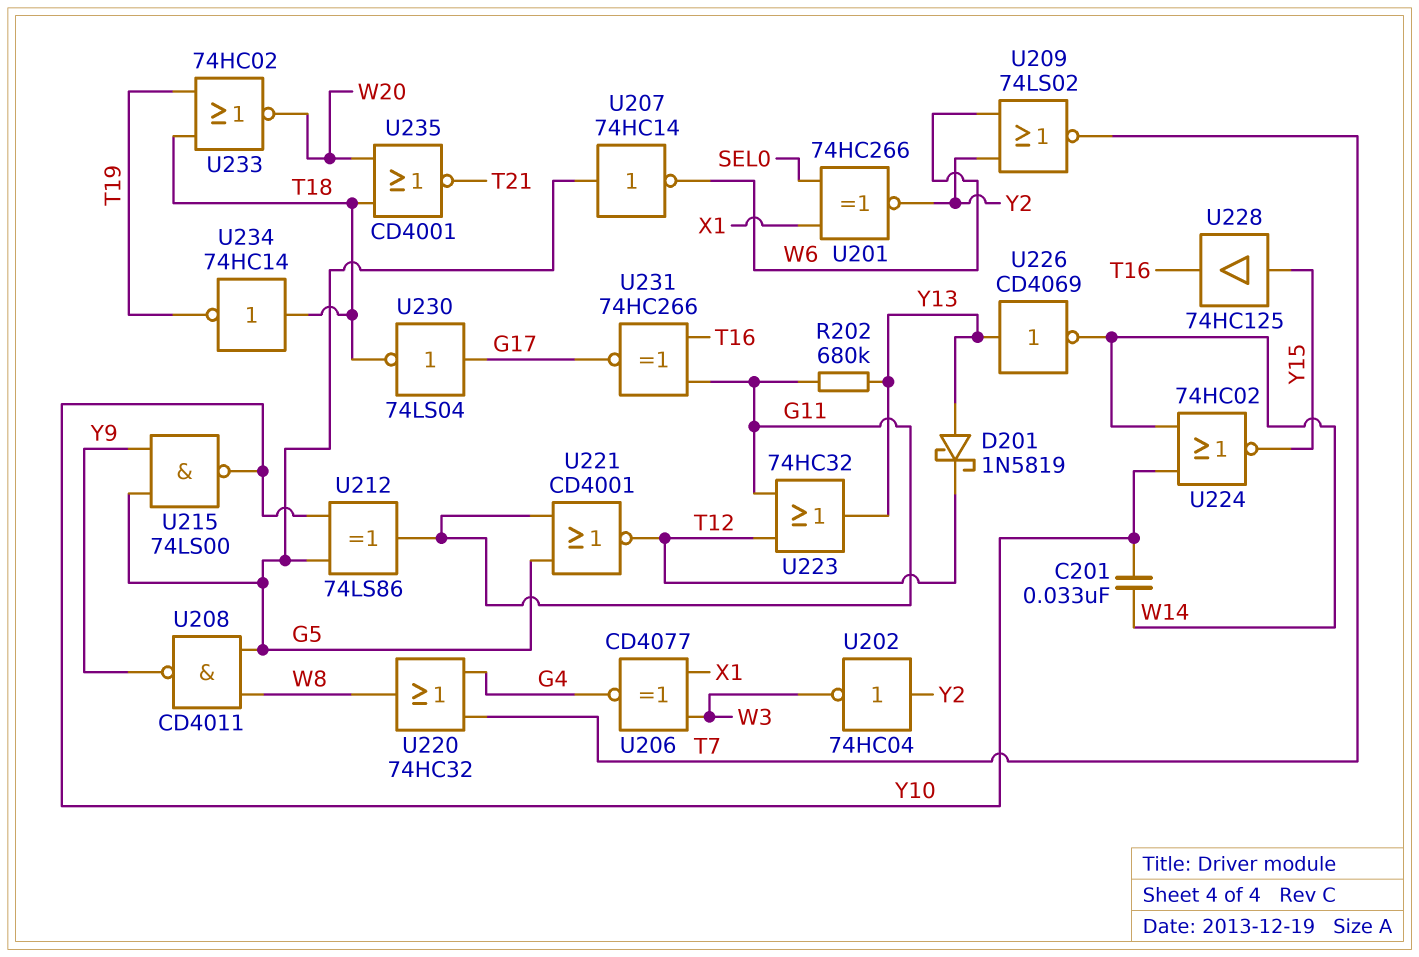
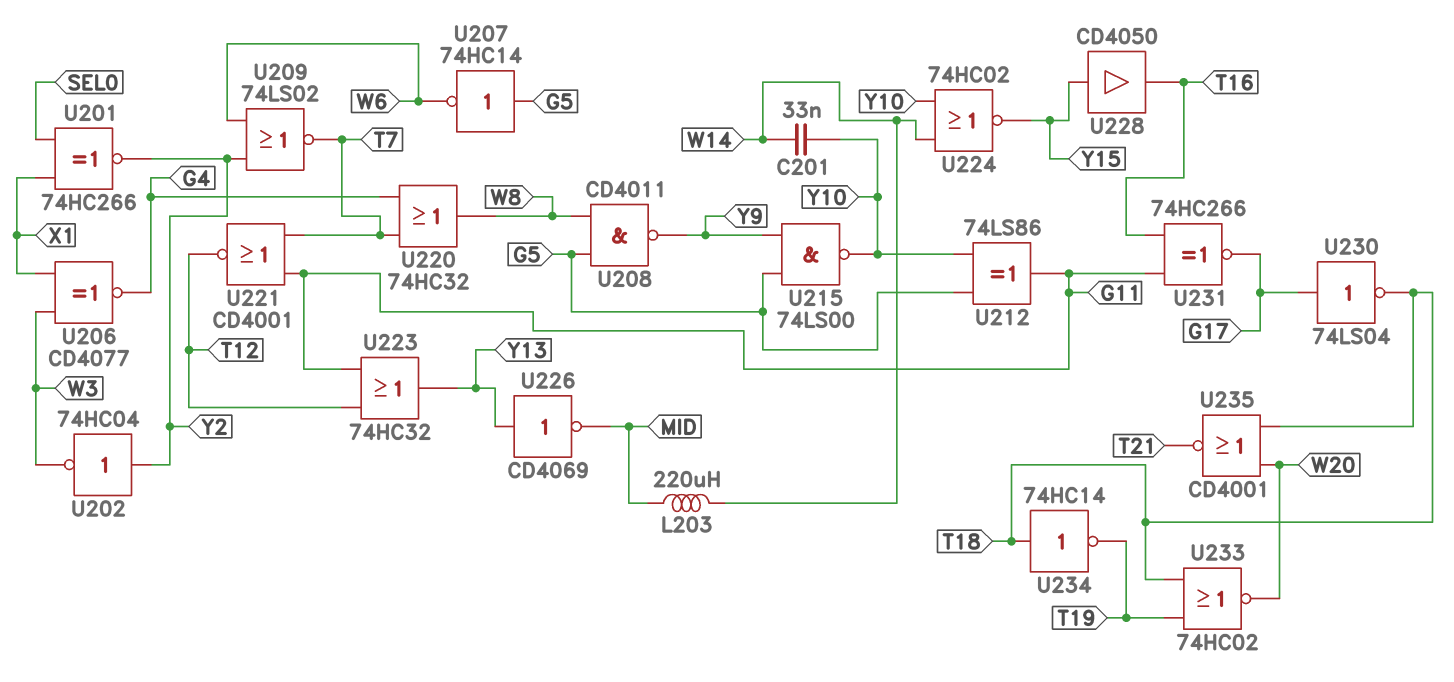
D201: schottky 1N5819 (A Y13, K T12) -> none
L203: none -> 220uH (MID, W14)
R202: 680k (G11, Y13) -> none
U221: NOR CD4001 (in G5, in G11, out T12) -> NOR CD4001 (in G11, in T7, out T12)
U226: NOT CD4069 (in Y13, out W14) -> NOT CD4069 (in Y13, out MID)
U228: buffer 74HC125 (in Y15, out T16) -> buffer CD4050 (in Y15, out T16)

